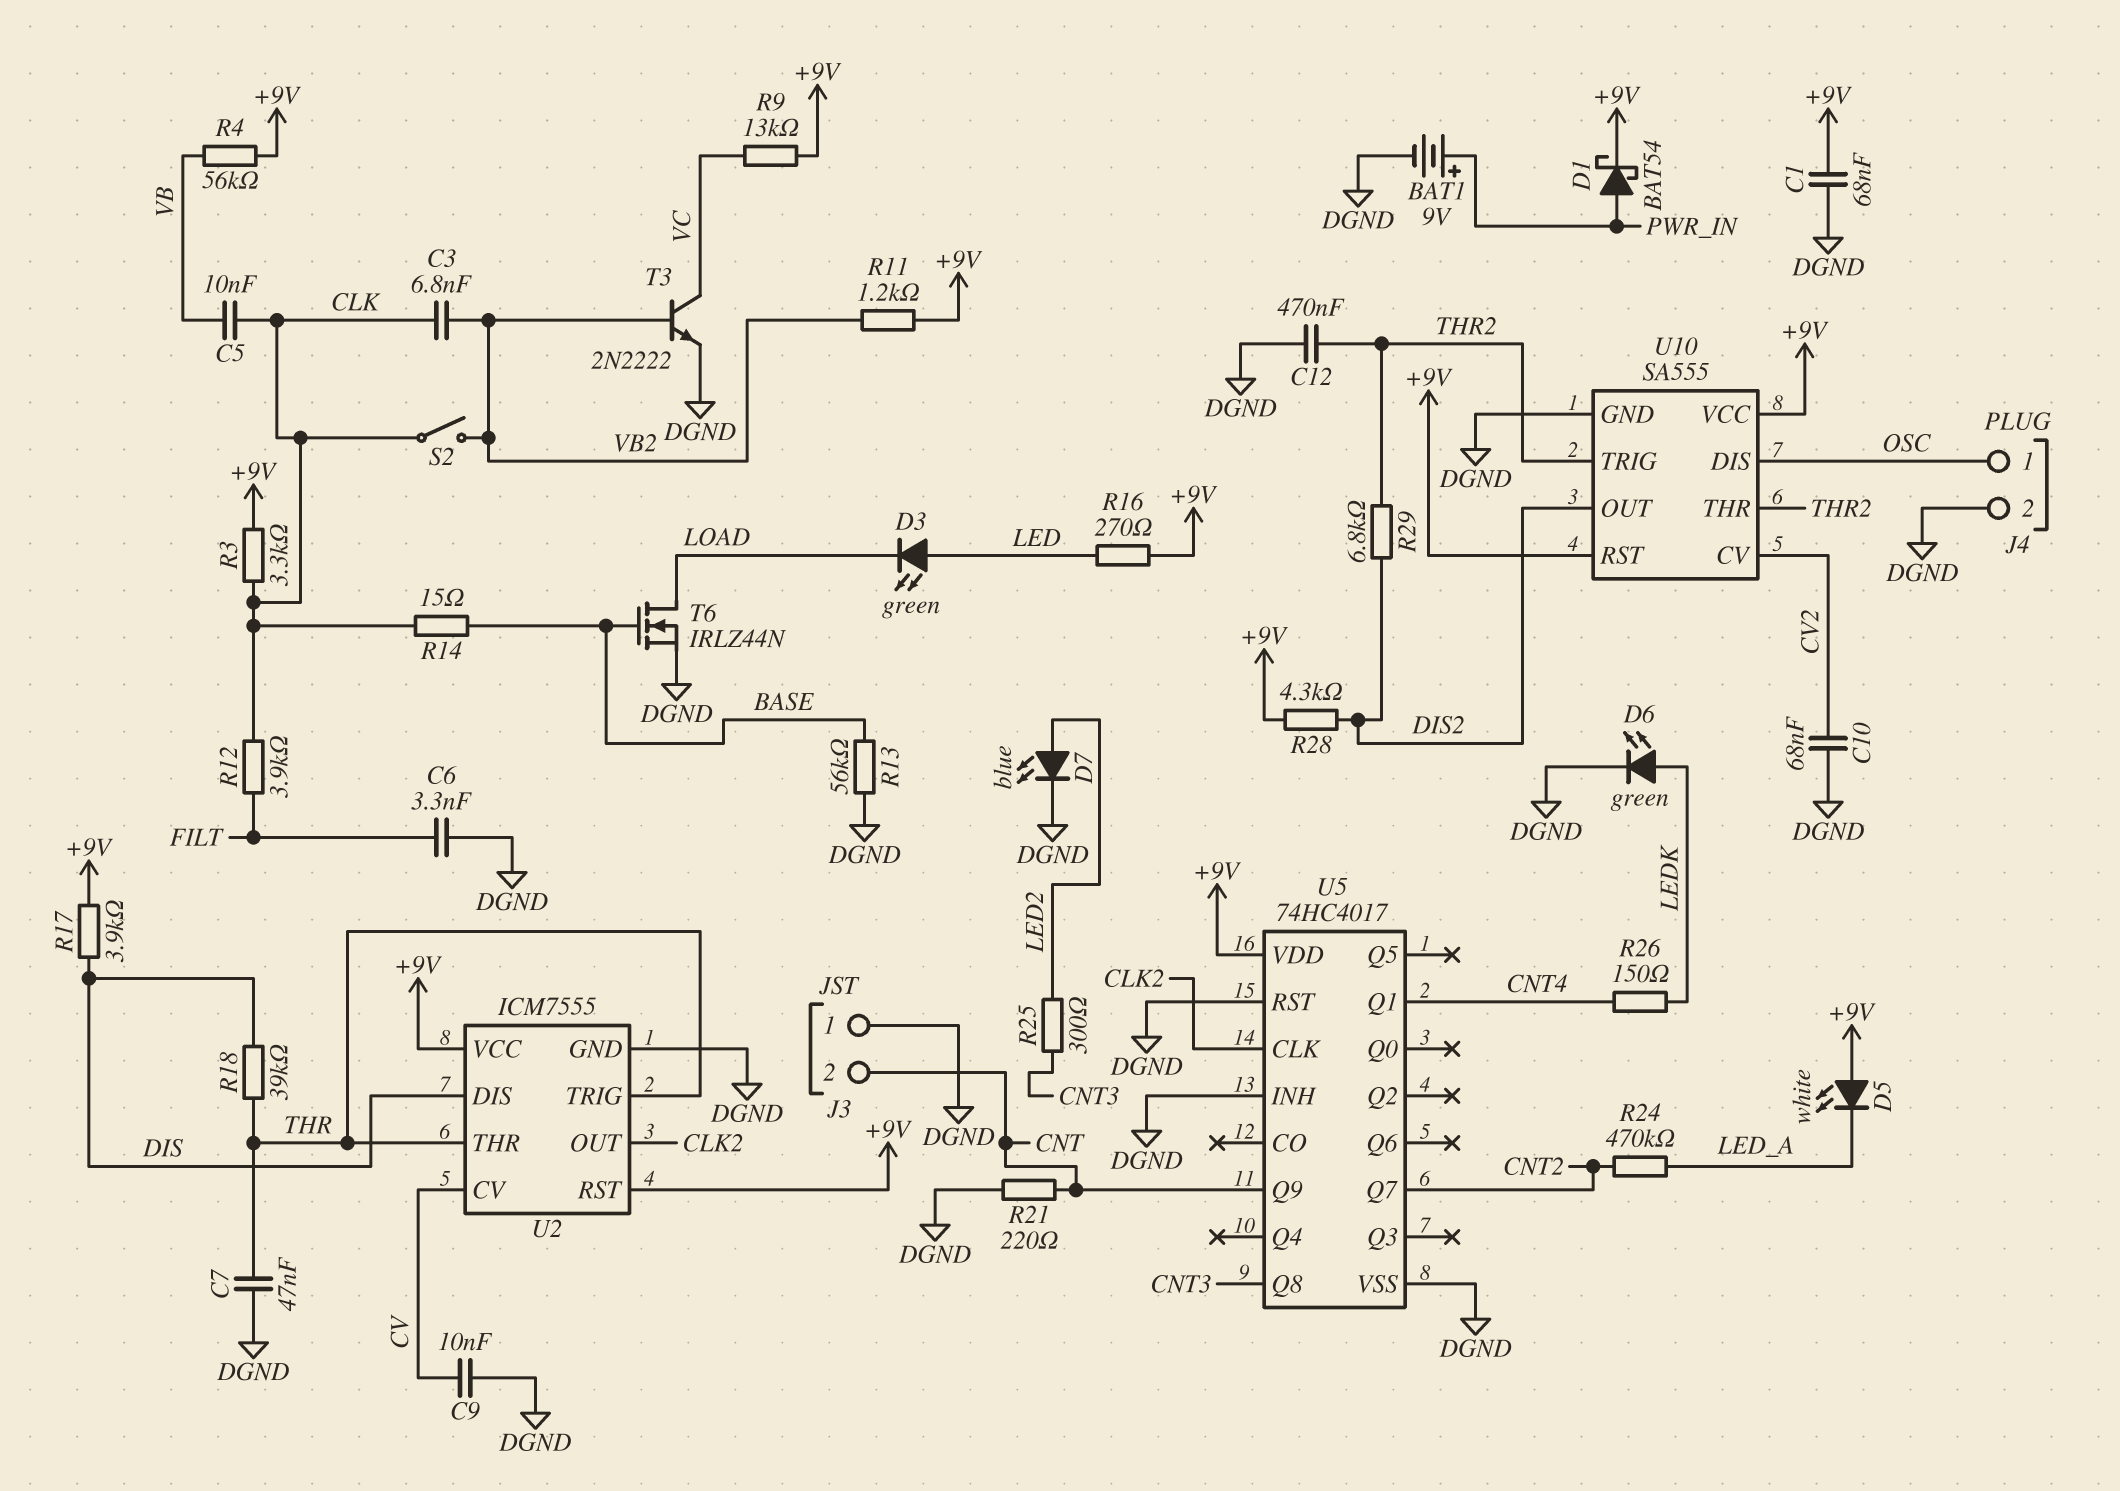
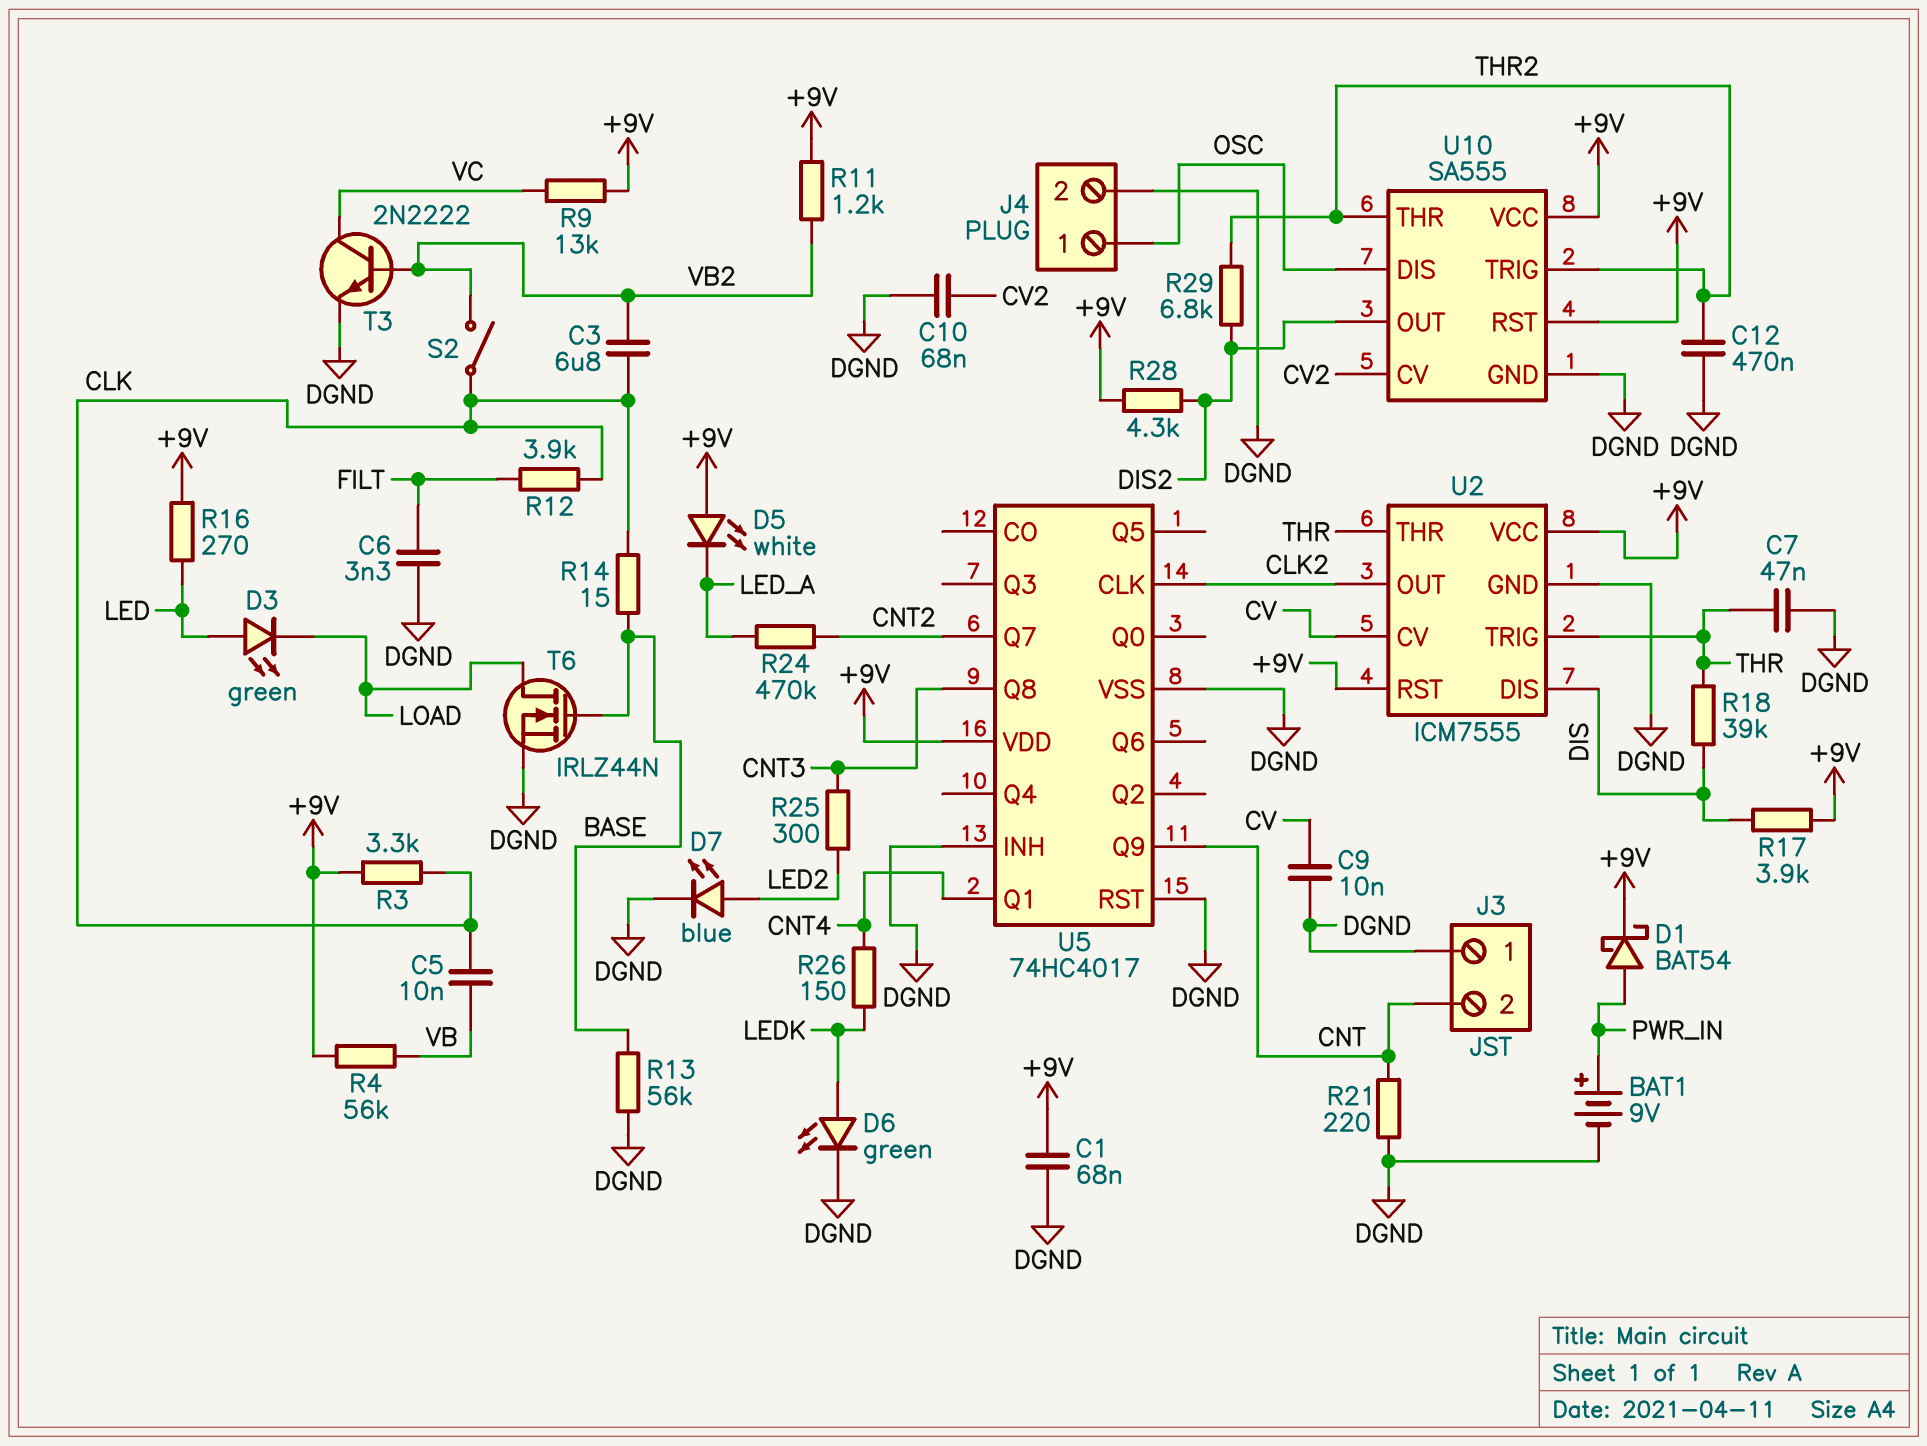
C3: 6.8nF (CLK, VB2) -> 6.8uF (CLK, VB2)

